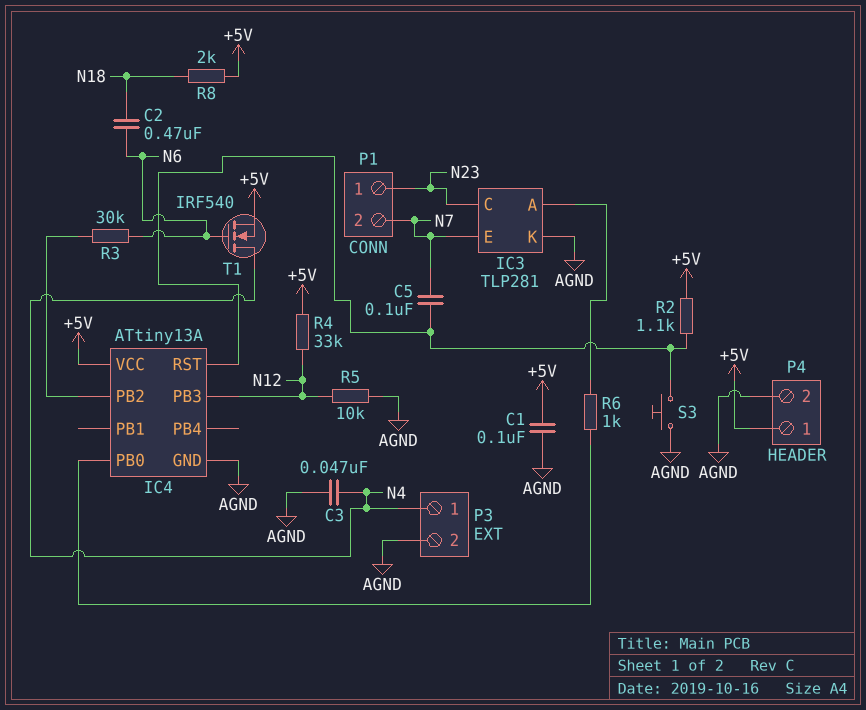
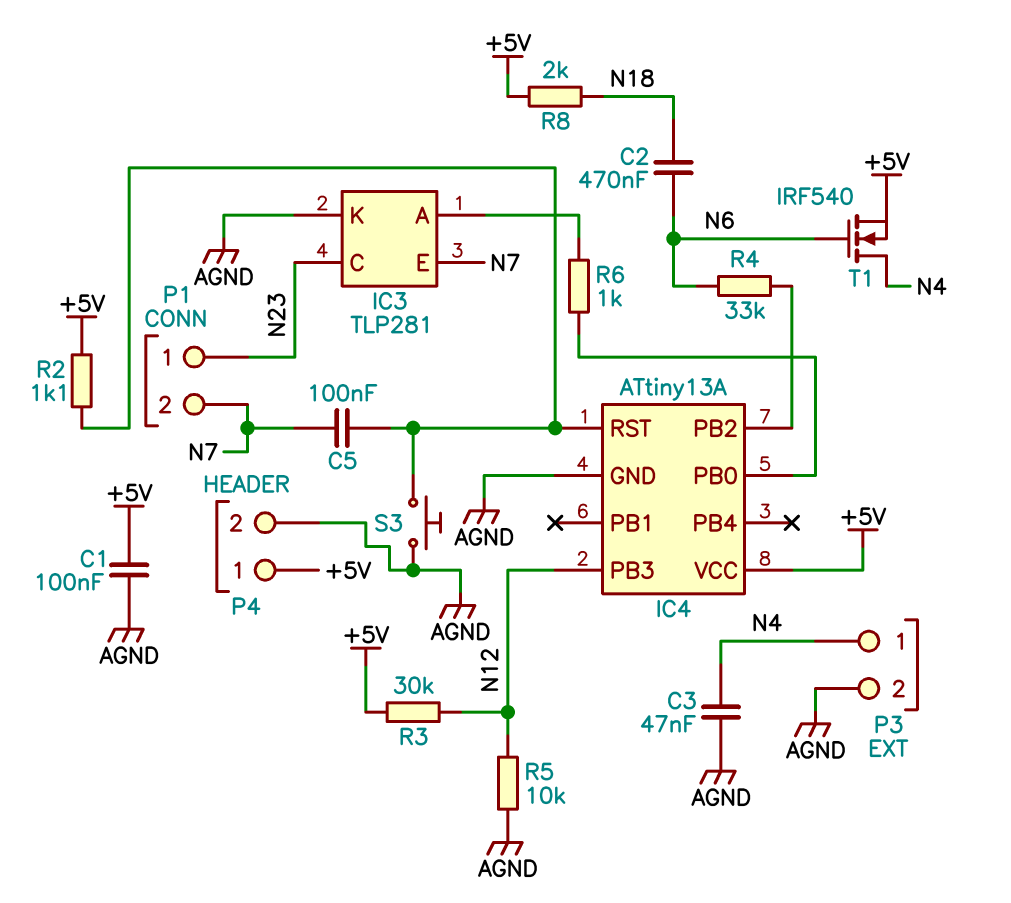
R3: 30k (IC4/PB2, N6) -> 30k (+5V, N12)
R4: 33k (+5V, N12) -> 33k (IC4/PB2, N6)

